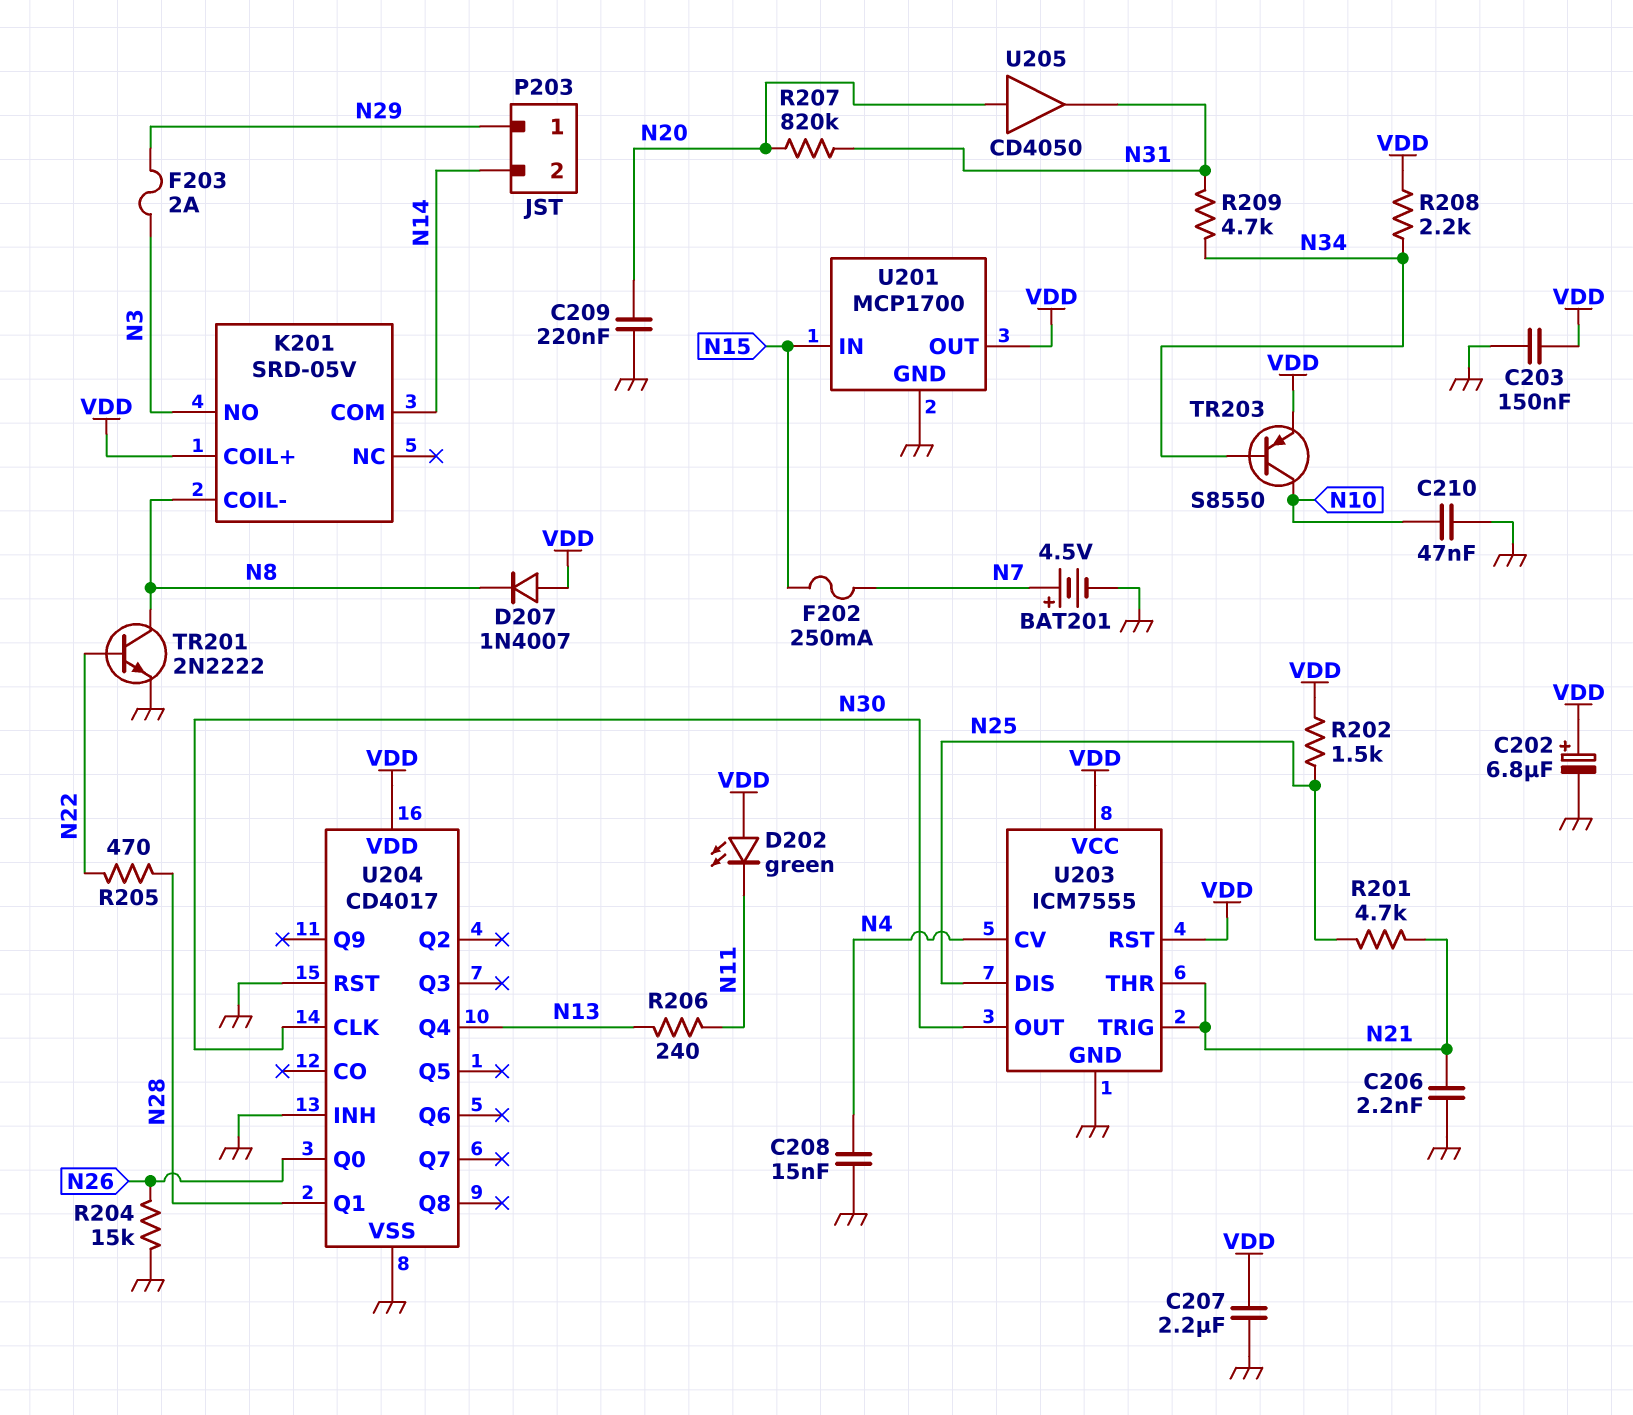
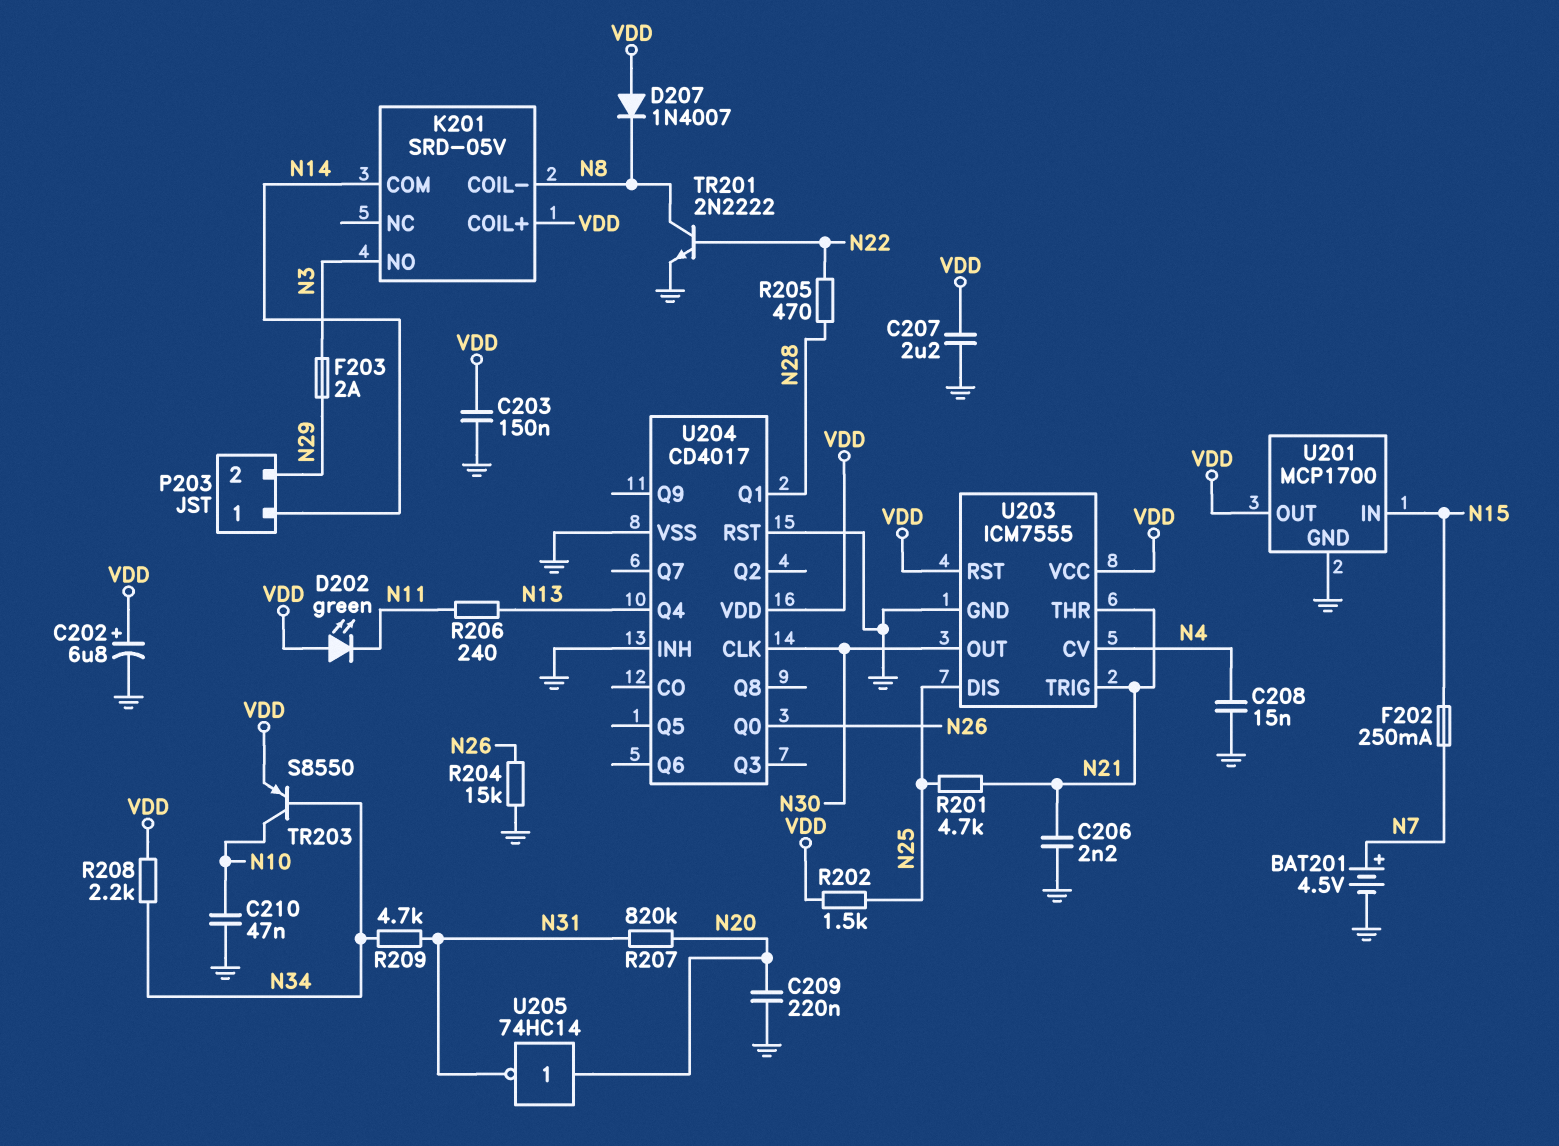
P203 pin 1: N29 -> N14
P203 pin 2: N14 -> N29
U205: buffer CD4050 (in N20, out N31) -> NOT 74HC14 (in N20, out N31)

